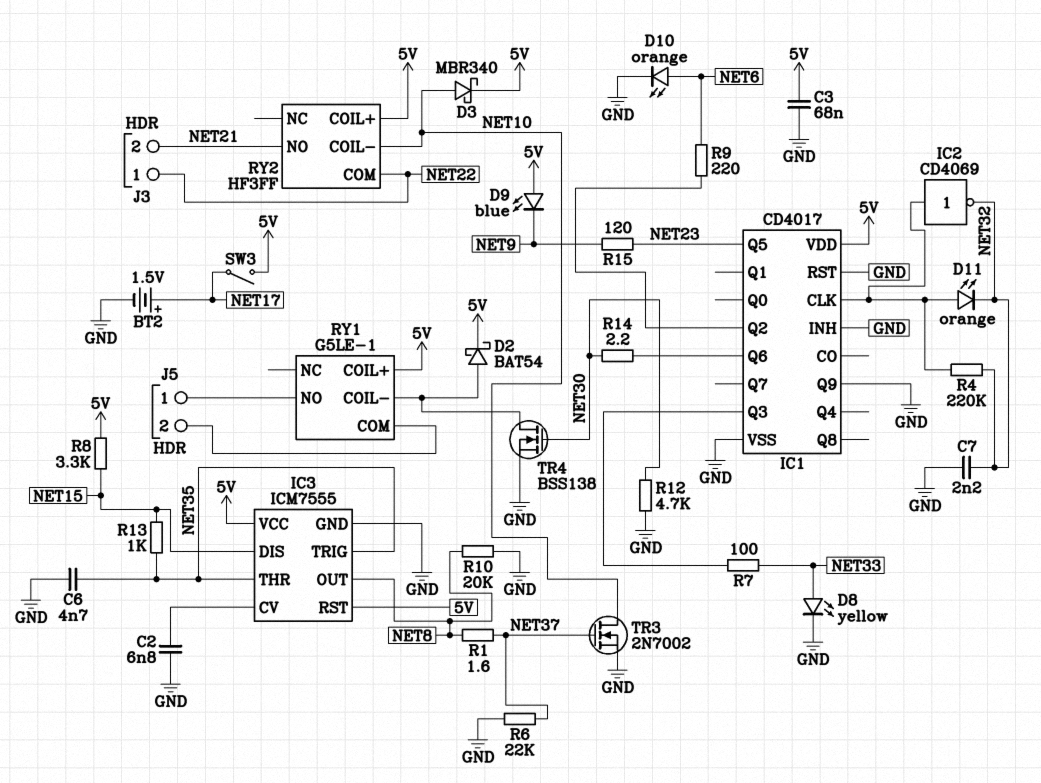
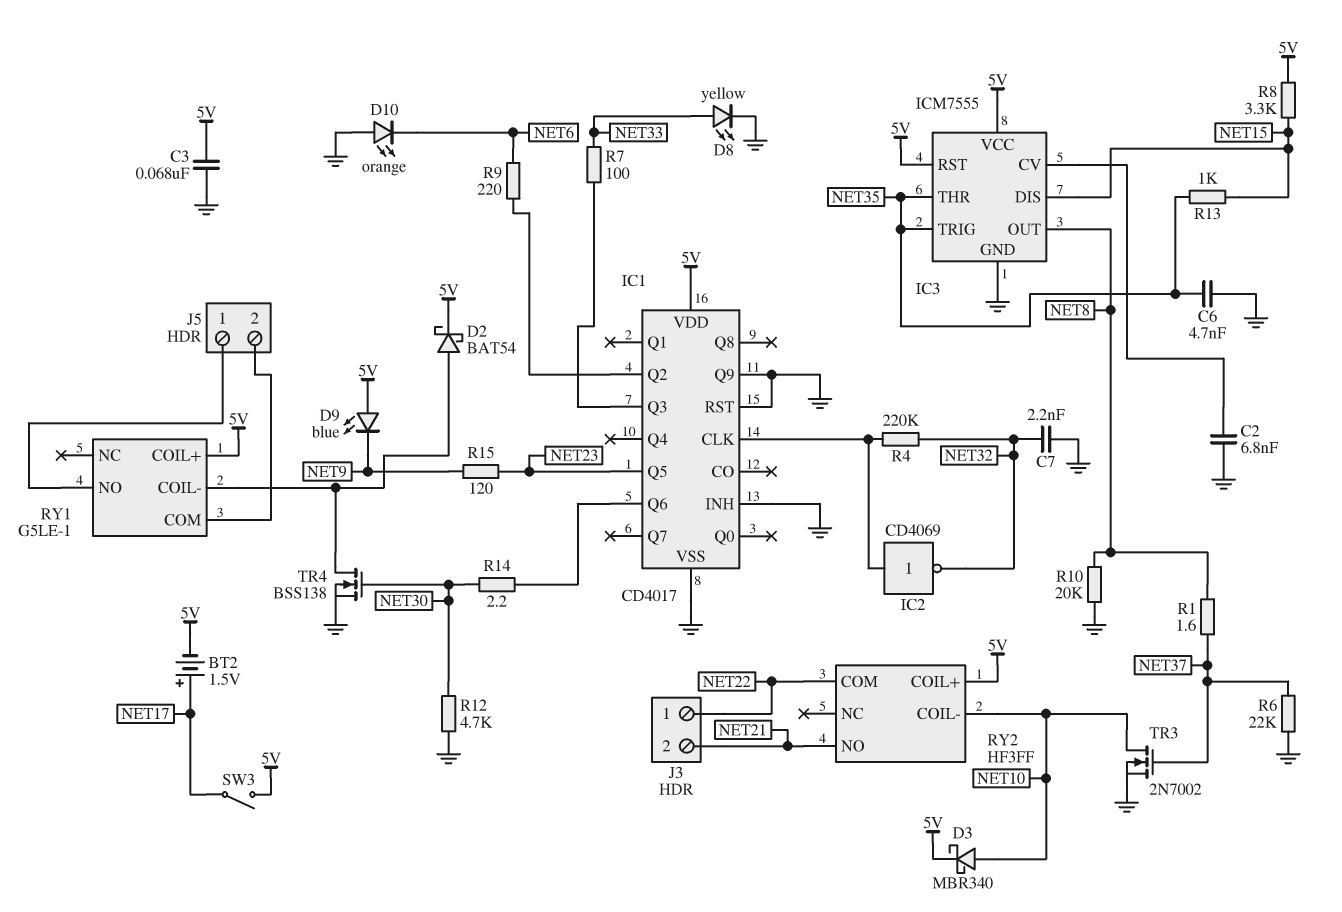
BT2: 1.5V (plus NET17, minus GND) -> 1.5V (plus NET17, minus 5V)
D10: LED orange (A NET6, K GND) -> LED orange (A GND, K NET6)
D11: LED orange (A IC1/CLK, K NET32) -> none

